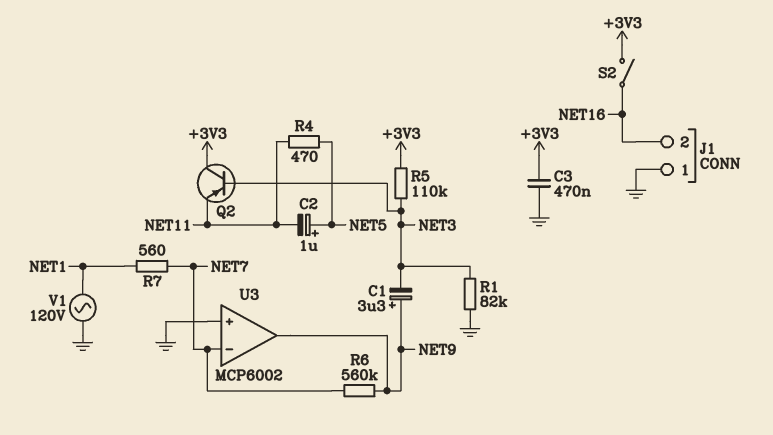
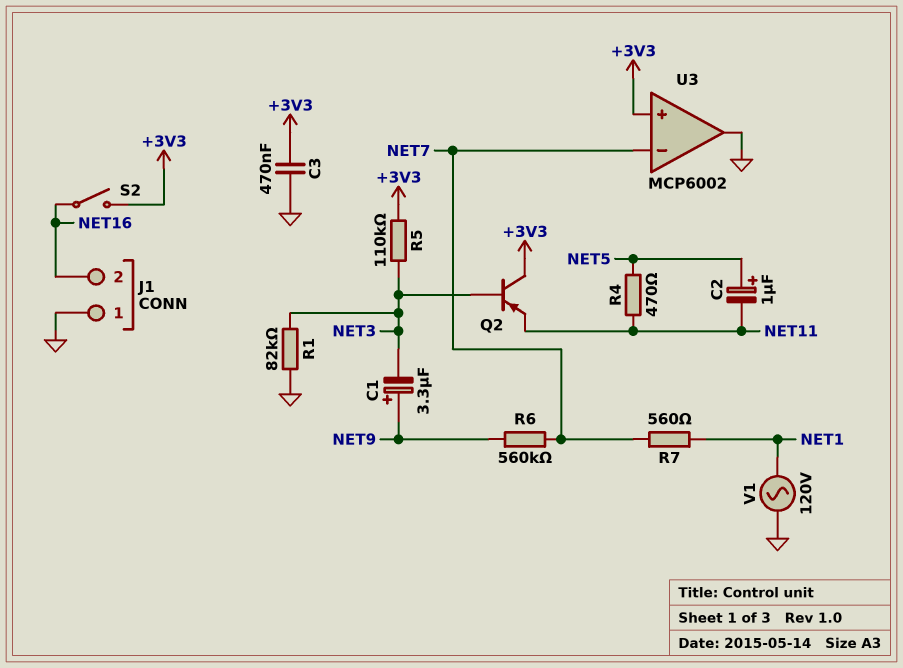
U3 pin in+: GND -> +3V3
U3 pin out: NET9 -> GND

